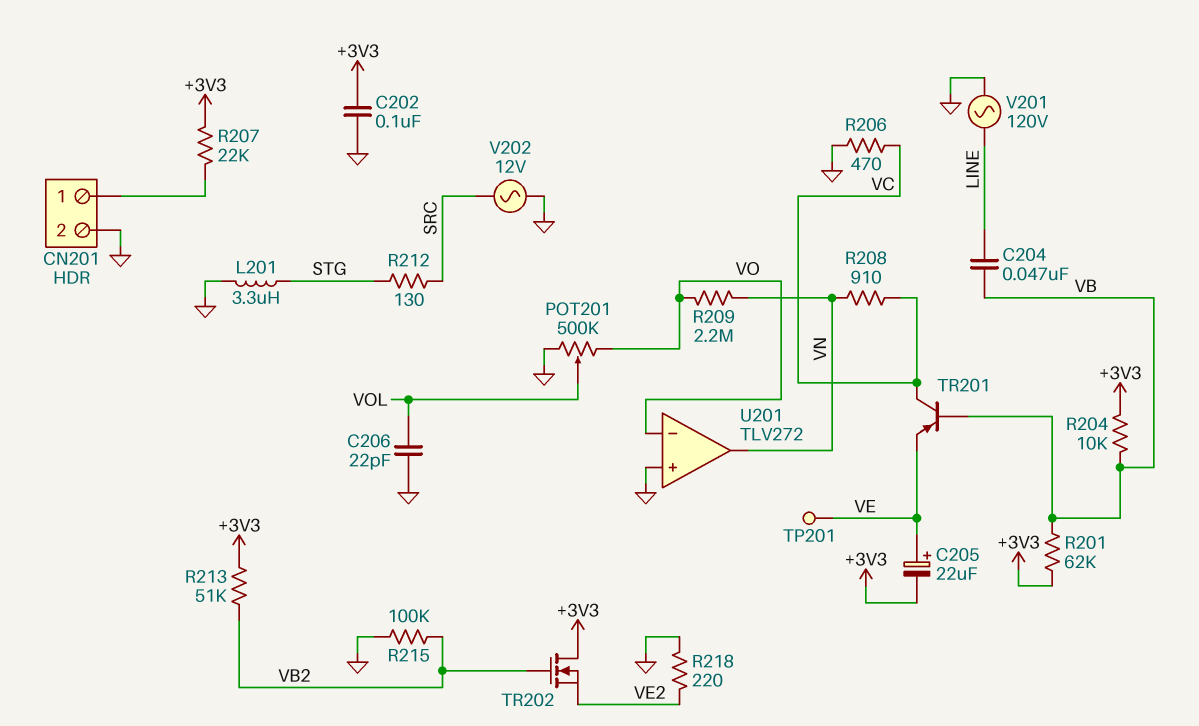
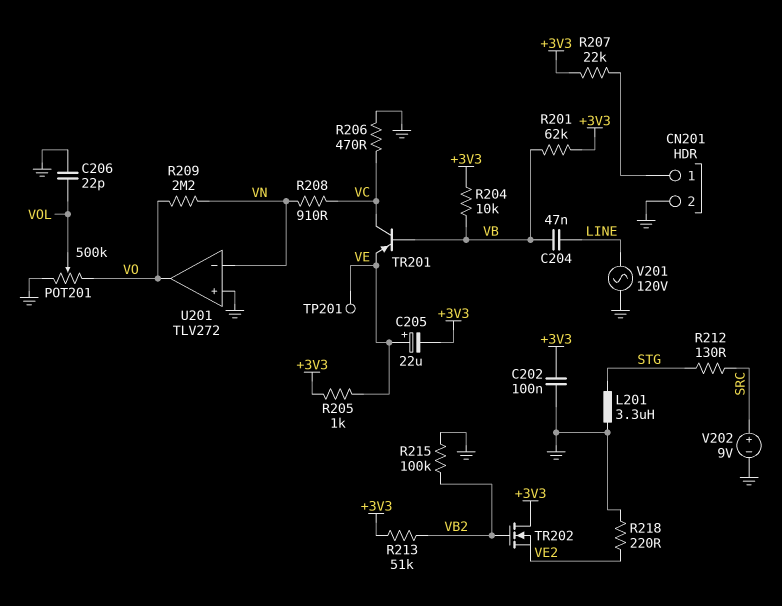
R205: none -> 1k (+3V3, VE)
U201 pin in-: VO -> VN
U201 pin out: VN -> VO
V202: AC 12V (GND, SRC) -> 9V (plus SRC, minus GND)

